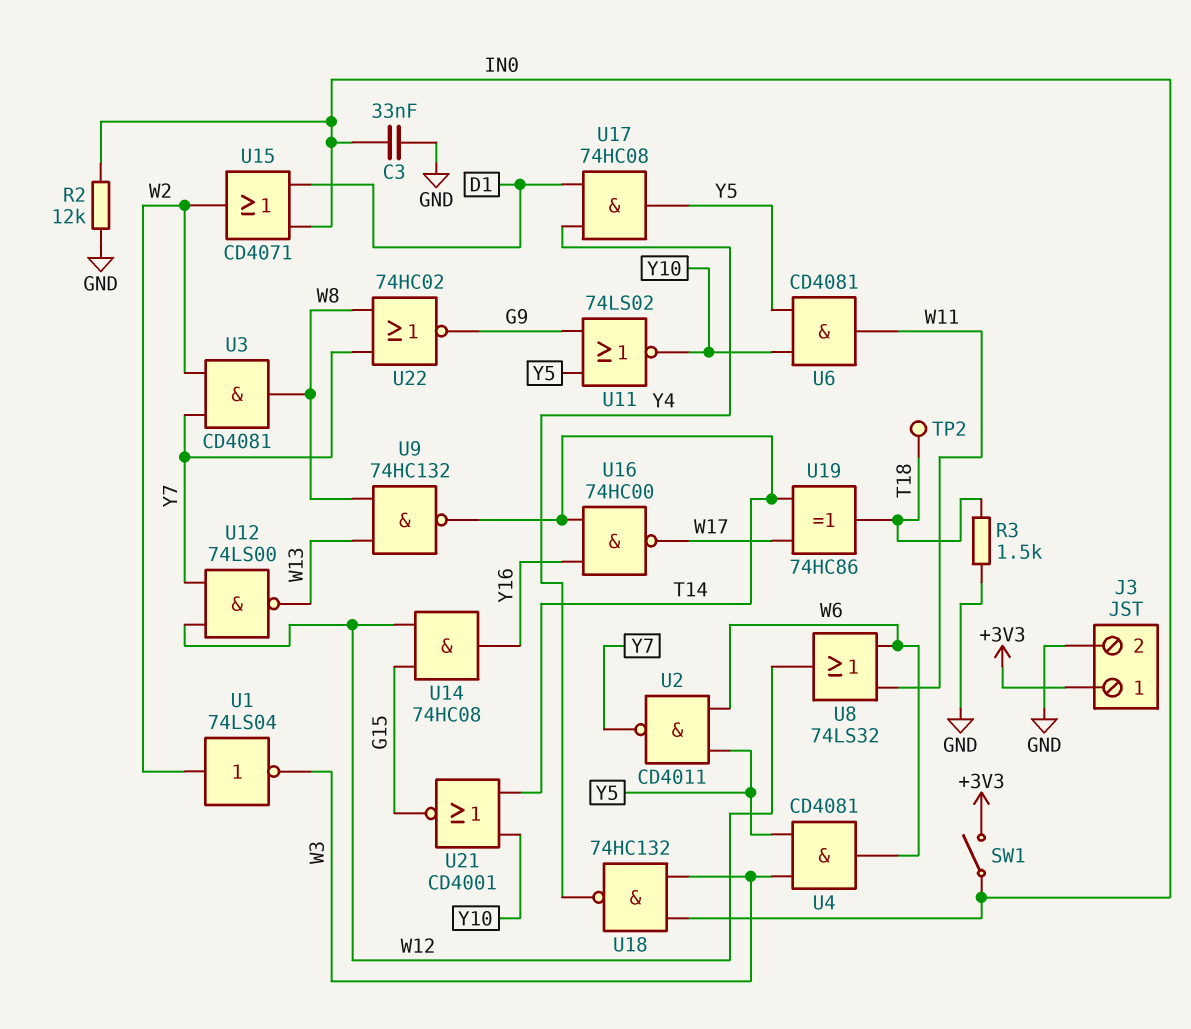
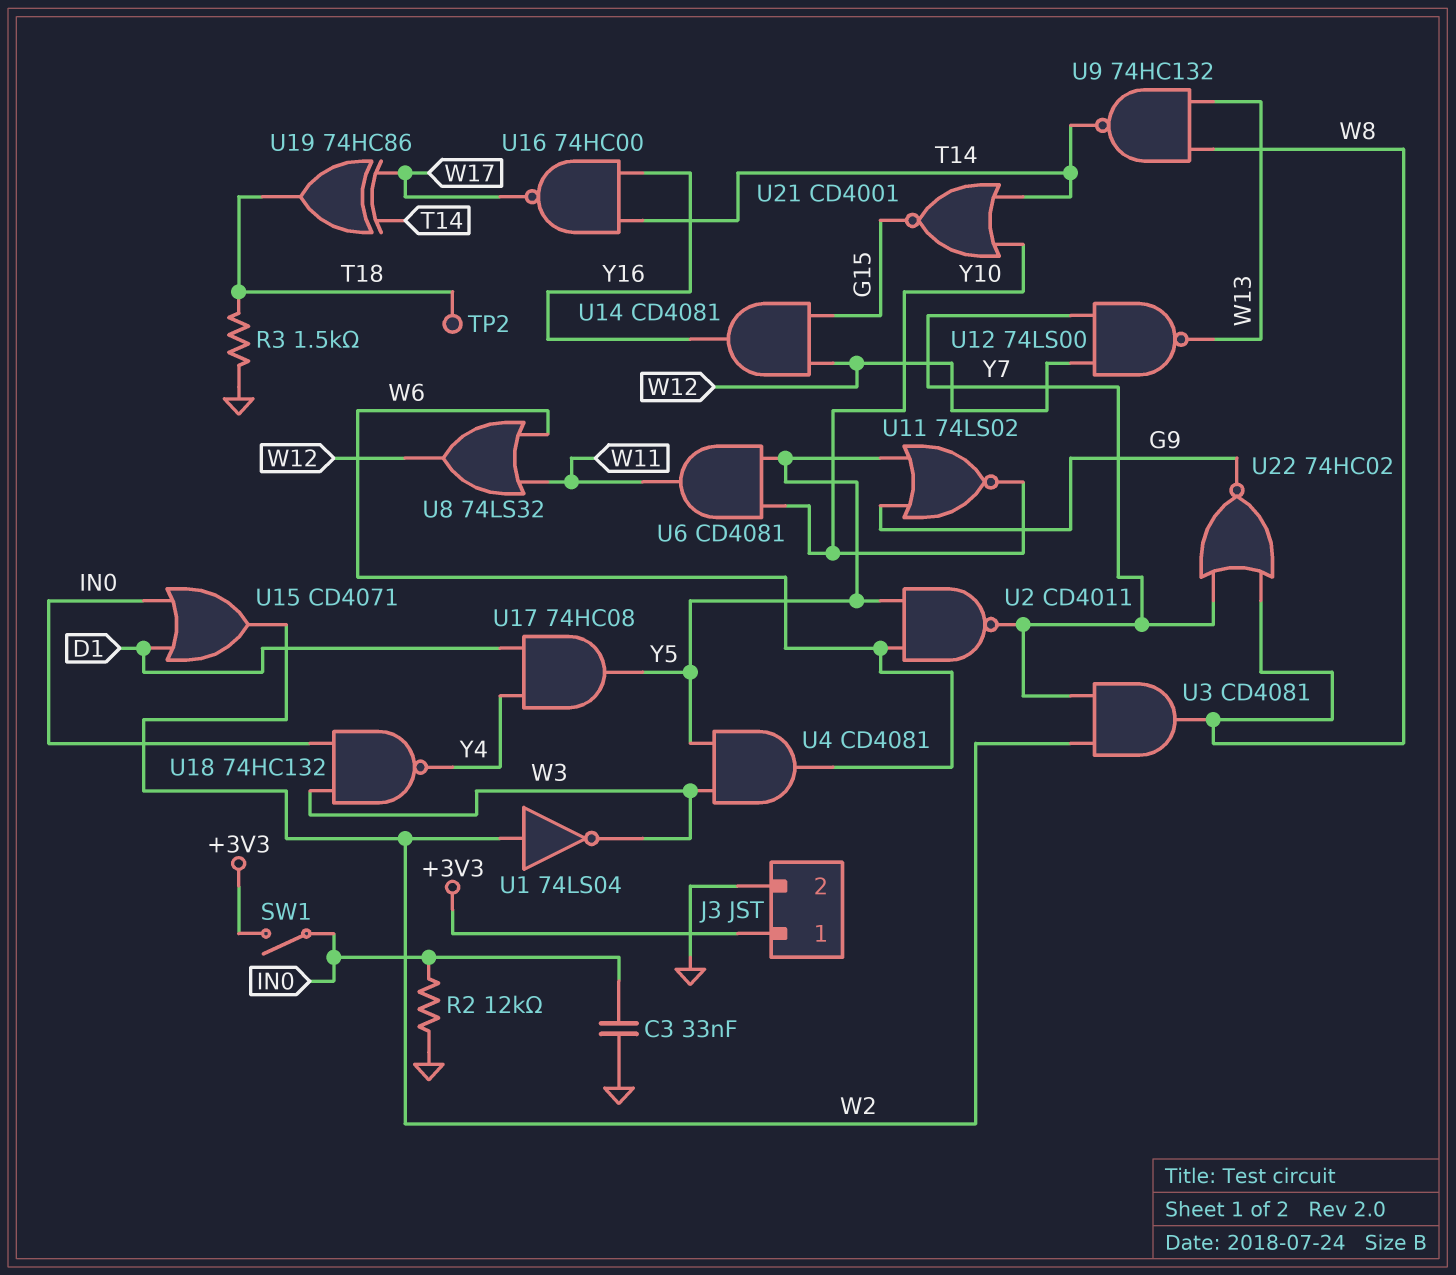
U14: AND 74HC08 (in G15, in W12, out Y16) -> AND CD4081 (in G15, in W12, out Y16)

